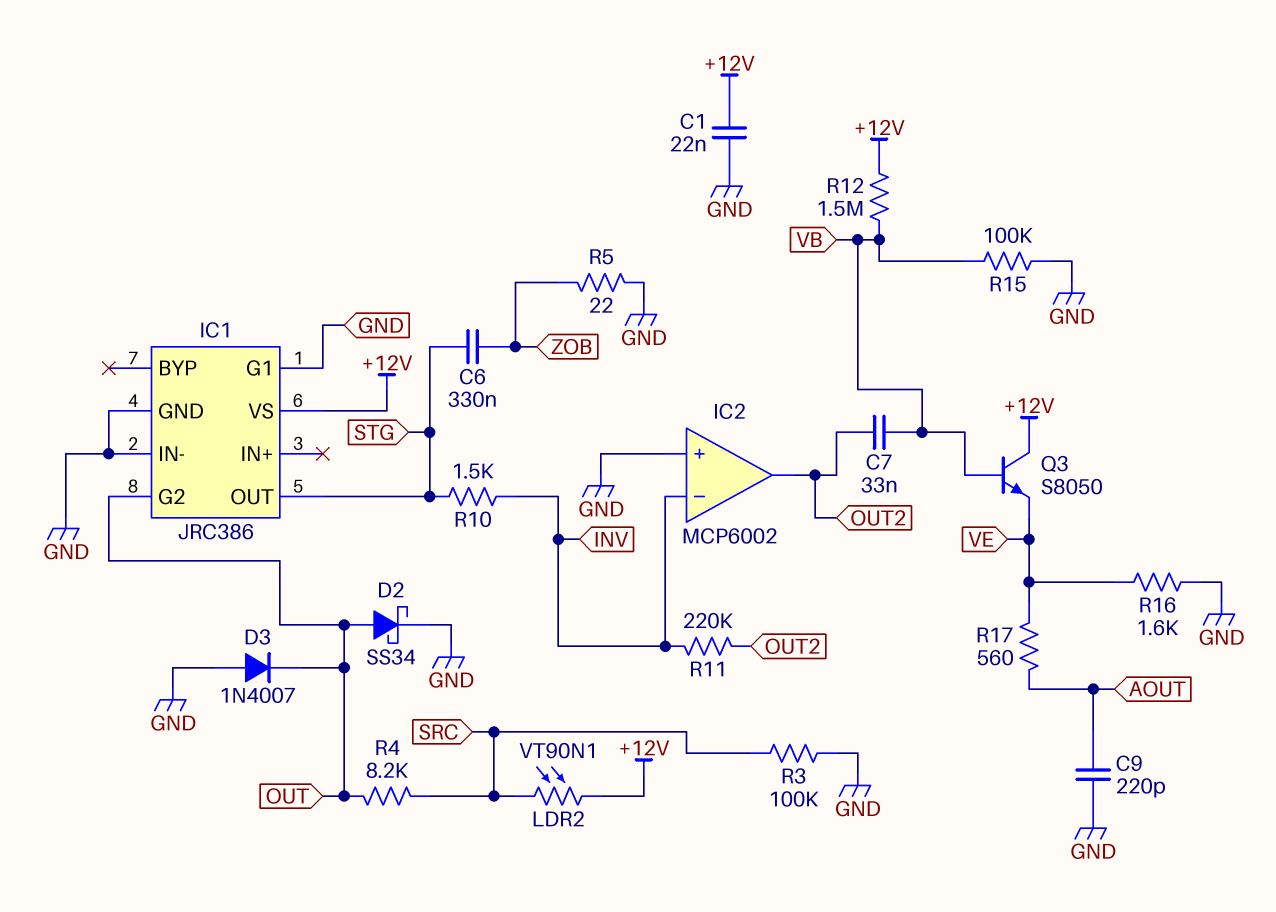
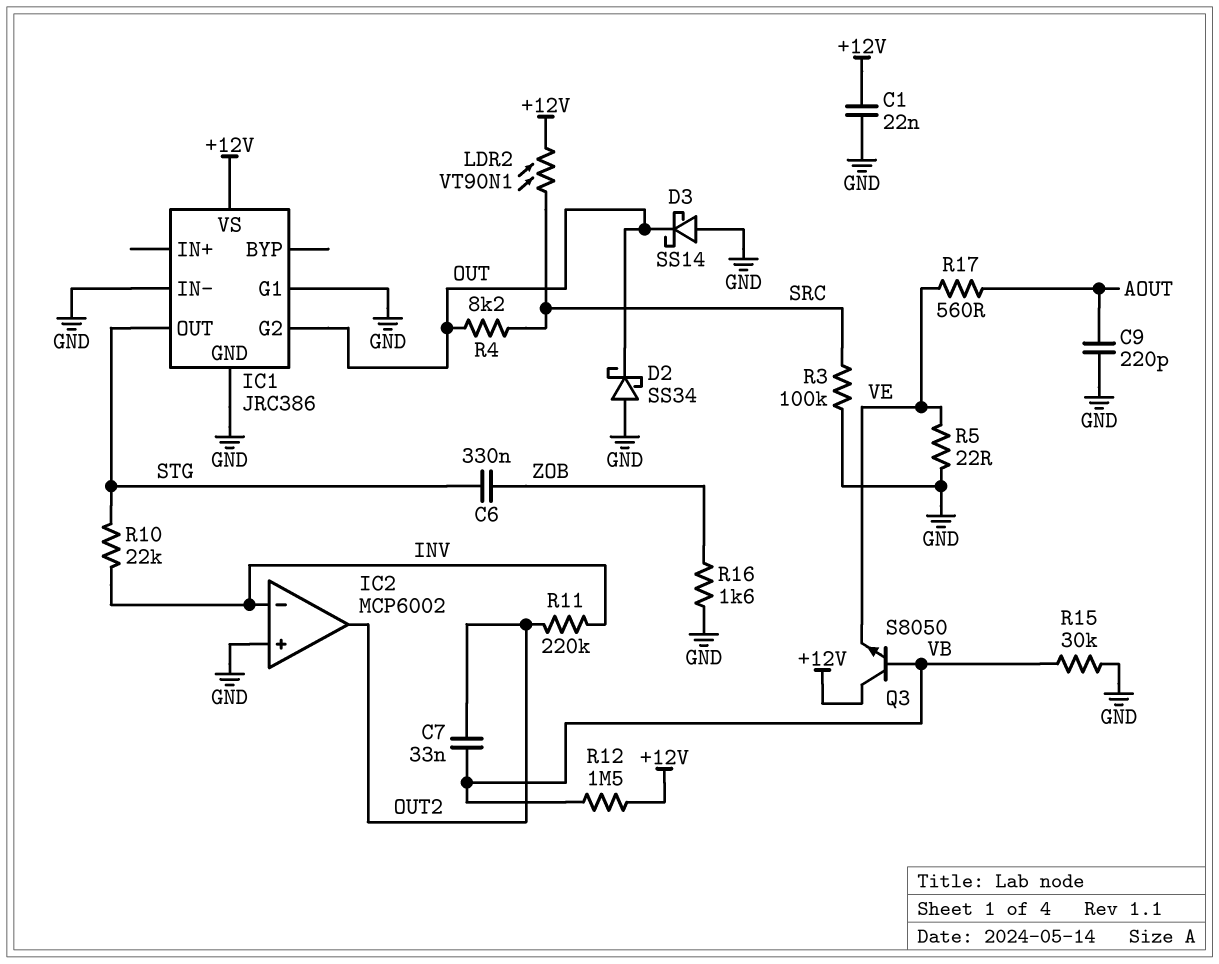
D2: schottky SS34 (A OUT, K GND) -> schottky SS34 (A GND, K OUT)
D3: diode 1N4007 (A GND, K OUT) -> schottky SS14 (A GND, K OUT)
R5: 22 (GND, ZOB) -> 22 (GND, VE)
R10: 1.5k (INV, STG) -> 22k (INV, STG)
R15: 100k (GND, VB) -> 30k (GND, VB)
R16: 1.6k (GND, VE) -> 1.6k (GND, ZOB)

